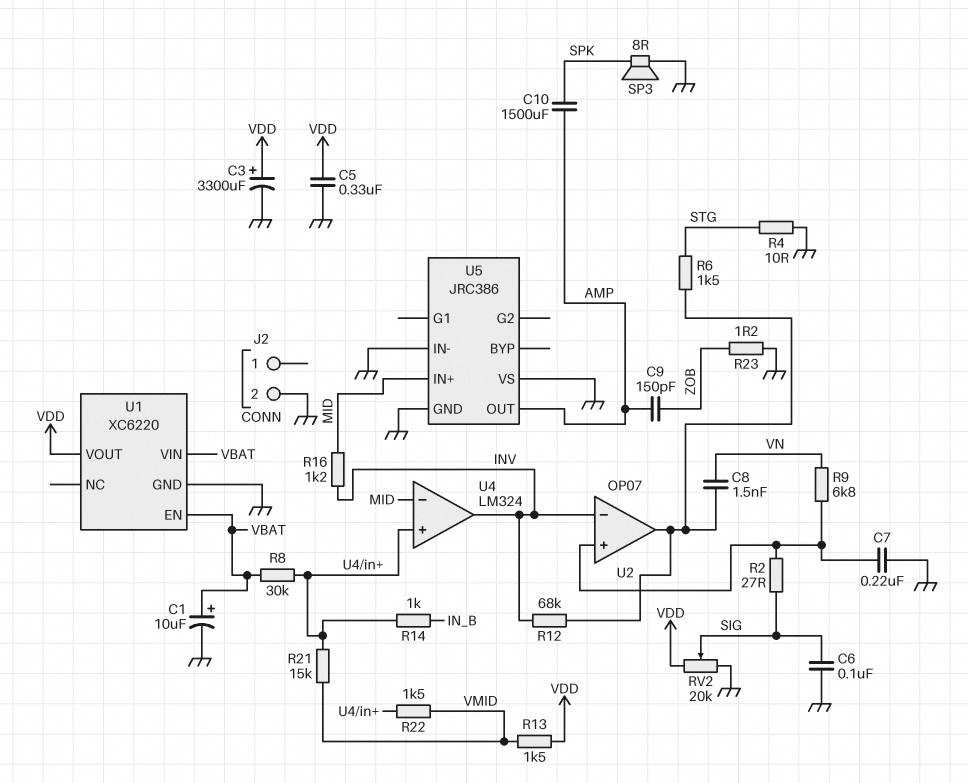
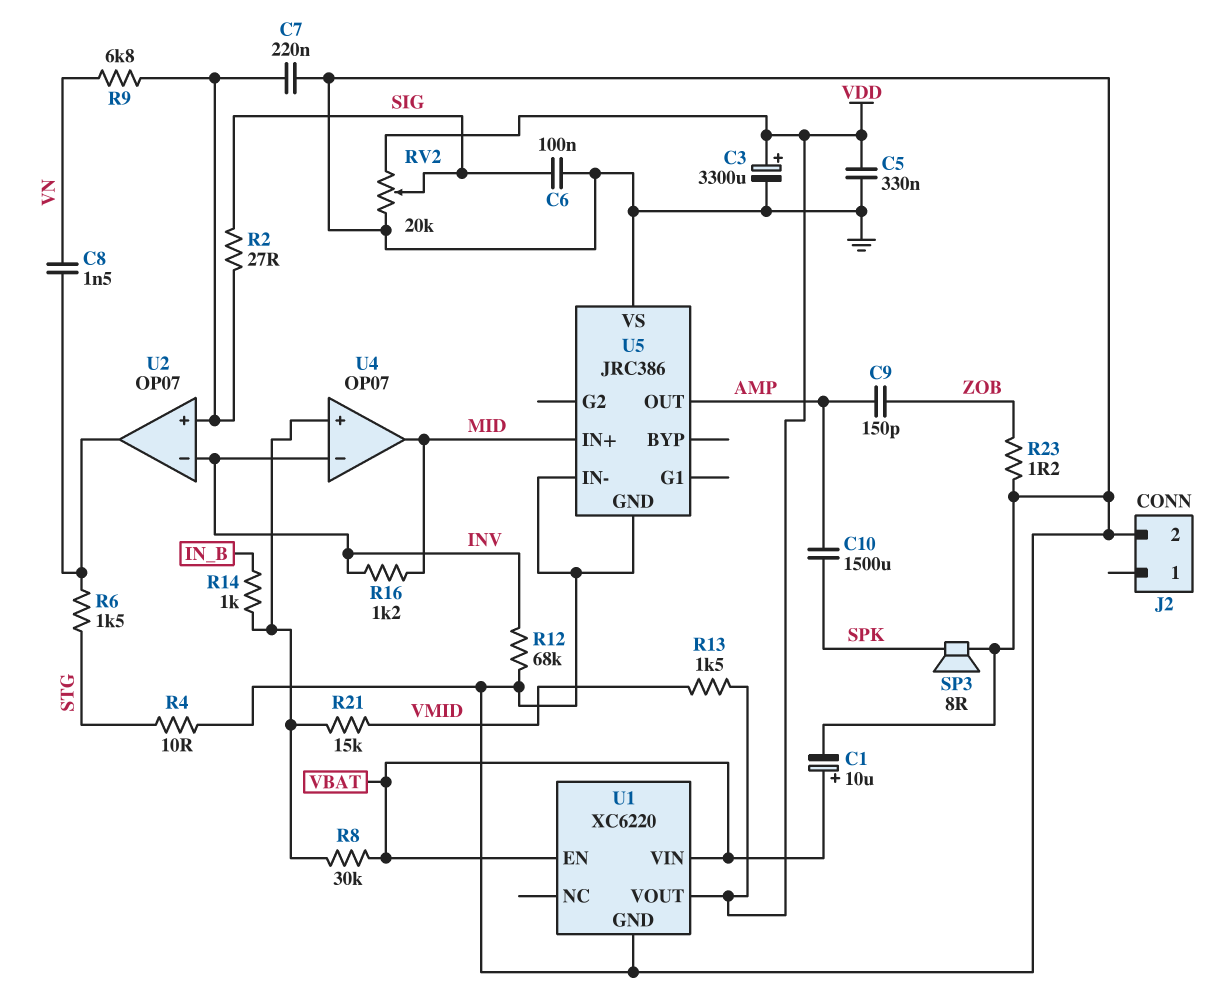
R12: 68k (INV, U2/out) -> 68k (GND, INV)
R22: 1.5k (U4/in+, VMID) -> none
U4: LM324 -> OP07
U4 pin in-: MID -> INV
U4 pin out: INV -> MID

